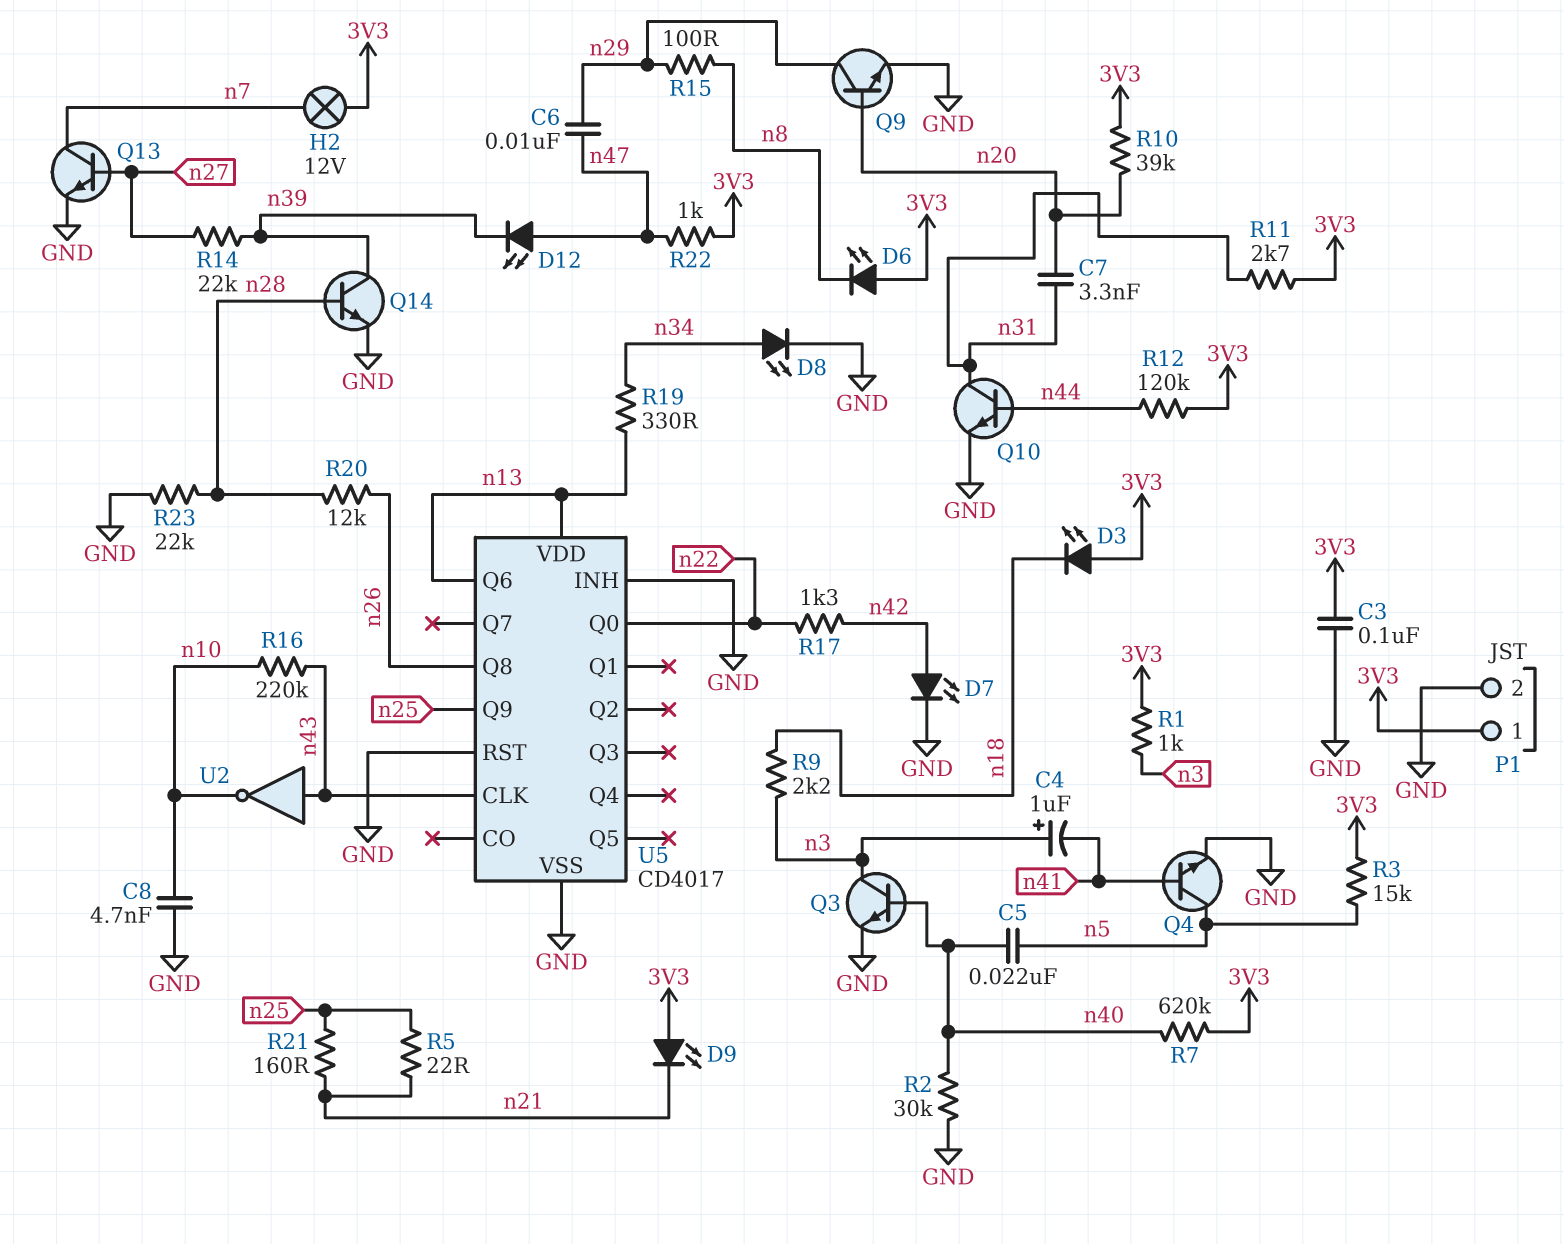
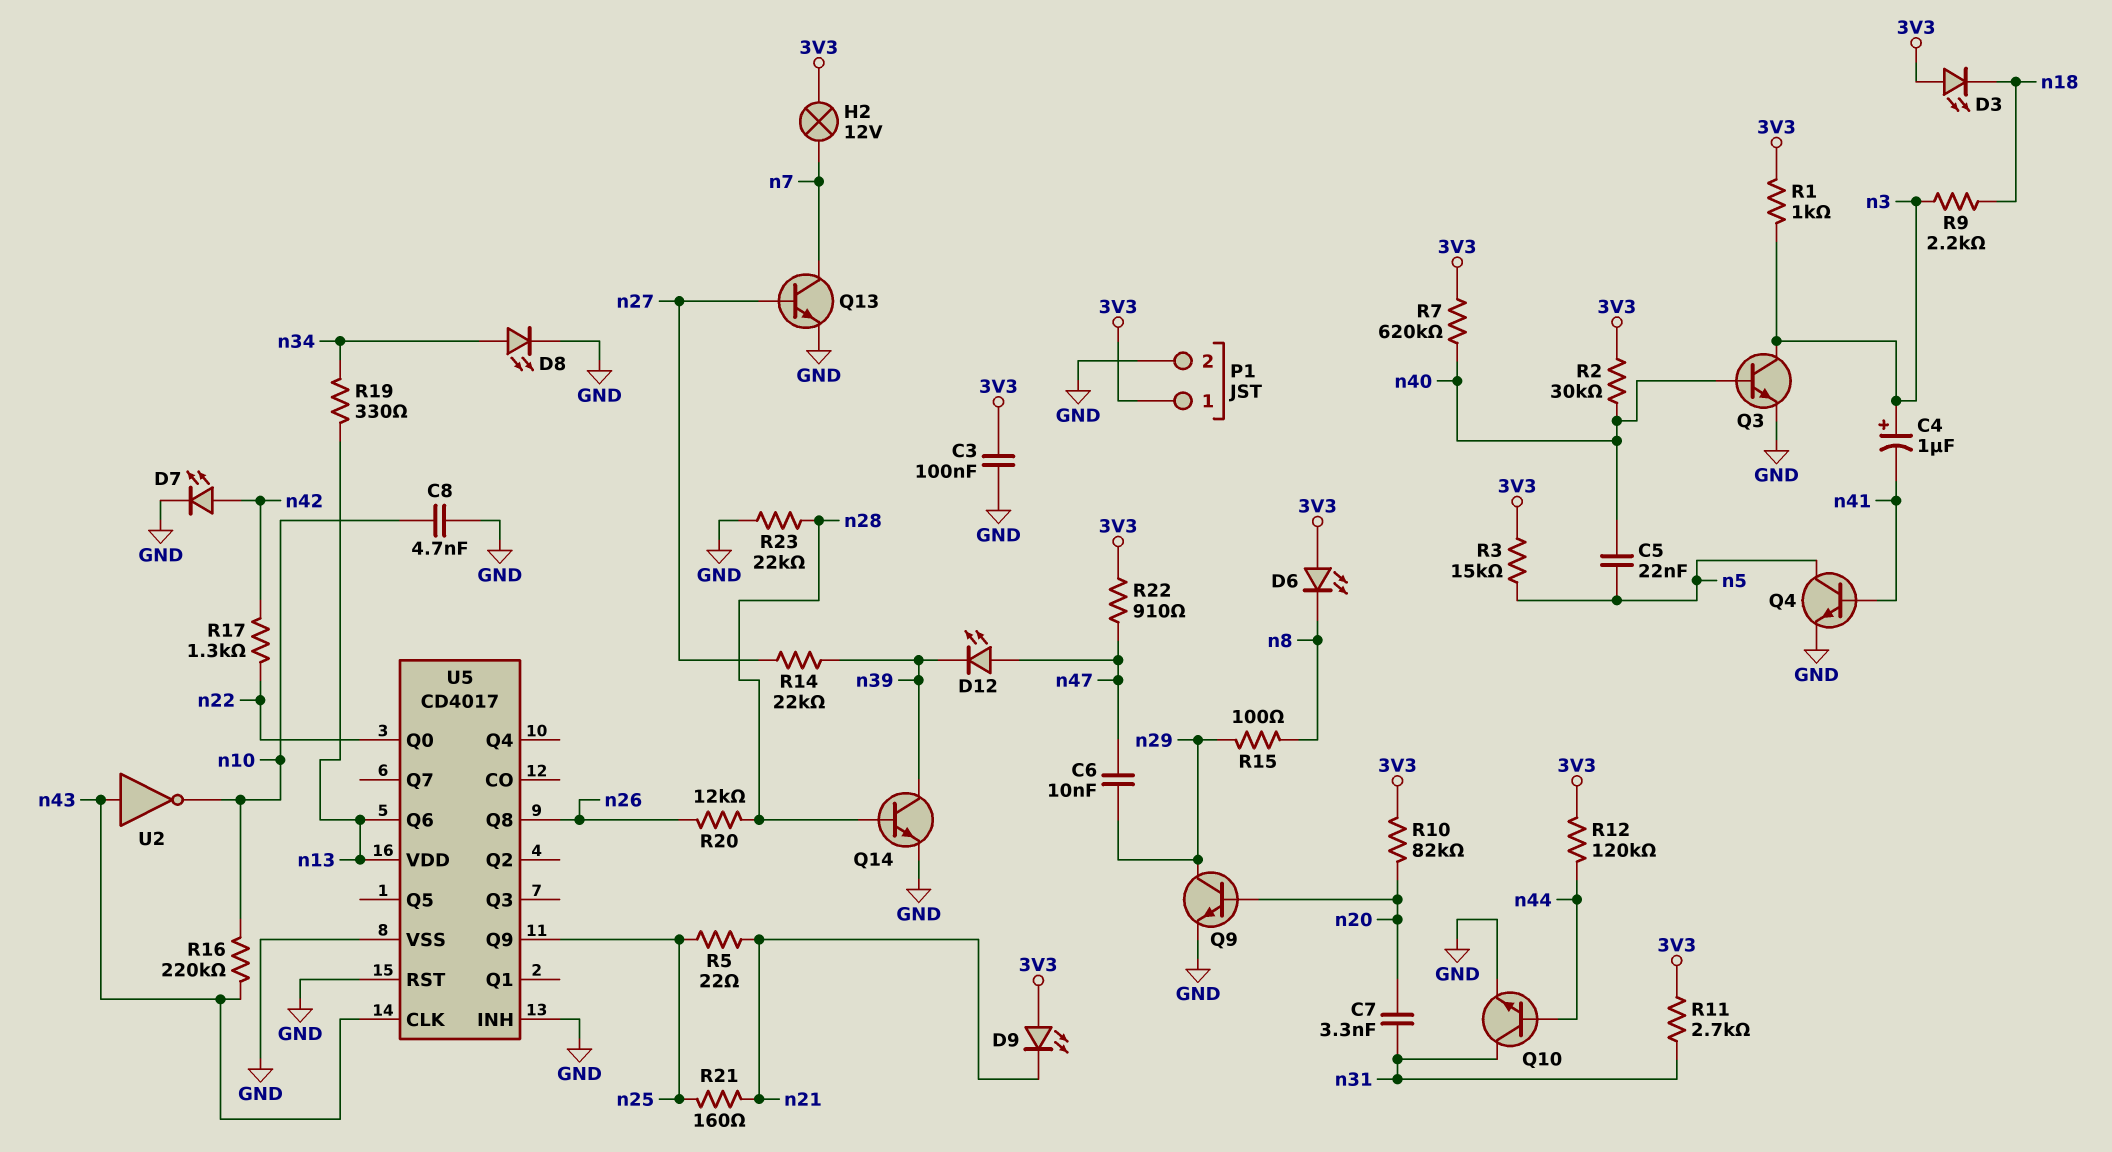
R2: 30k (GND, n40) -> 30k (3V3, n40)
R10: 39k (3V3, n20) -> 82k (3V3, n20)
R22: 1k (3V3, n47) -> 910 (3V3, n47)

